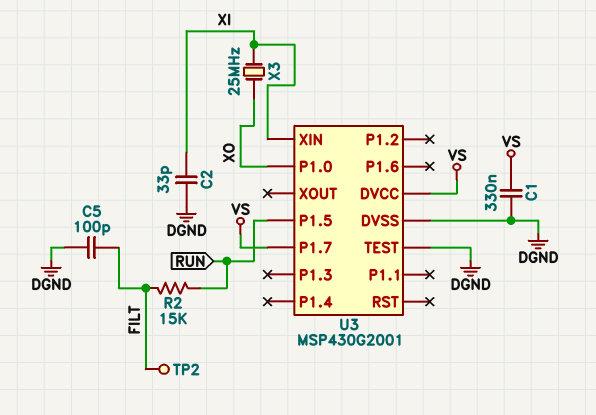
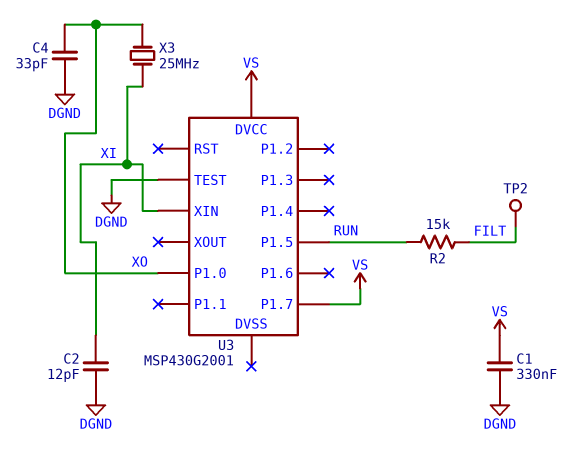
C2: 33pF (DGND, XI) -> 12pF (DGND, XI)
C4: none -> 33pF (DGND, XO)
C5: 100pF (DGND, FILT) -> none
U3 pin DVSS: DGND -> none

